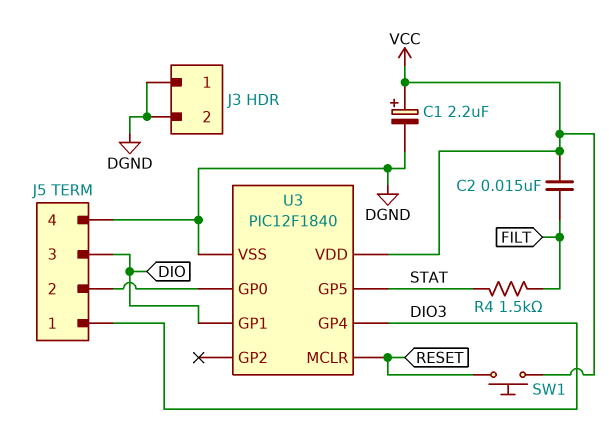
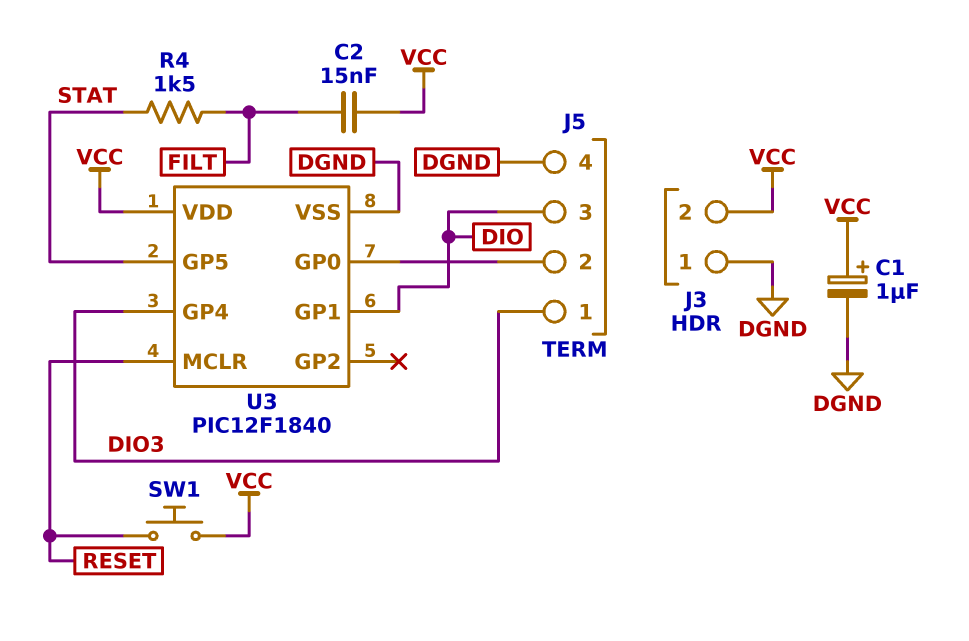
C1: 2.2uF (plus VCC, minus DGND) -> 1uF (plus VCC, minus DGND)
J3 pin 2: DGND -> VCC

